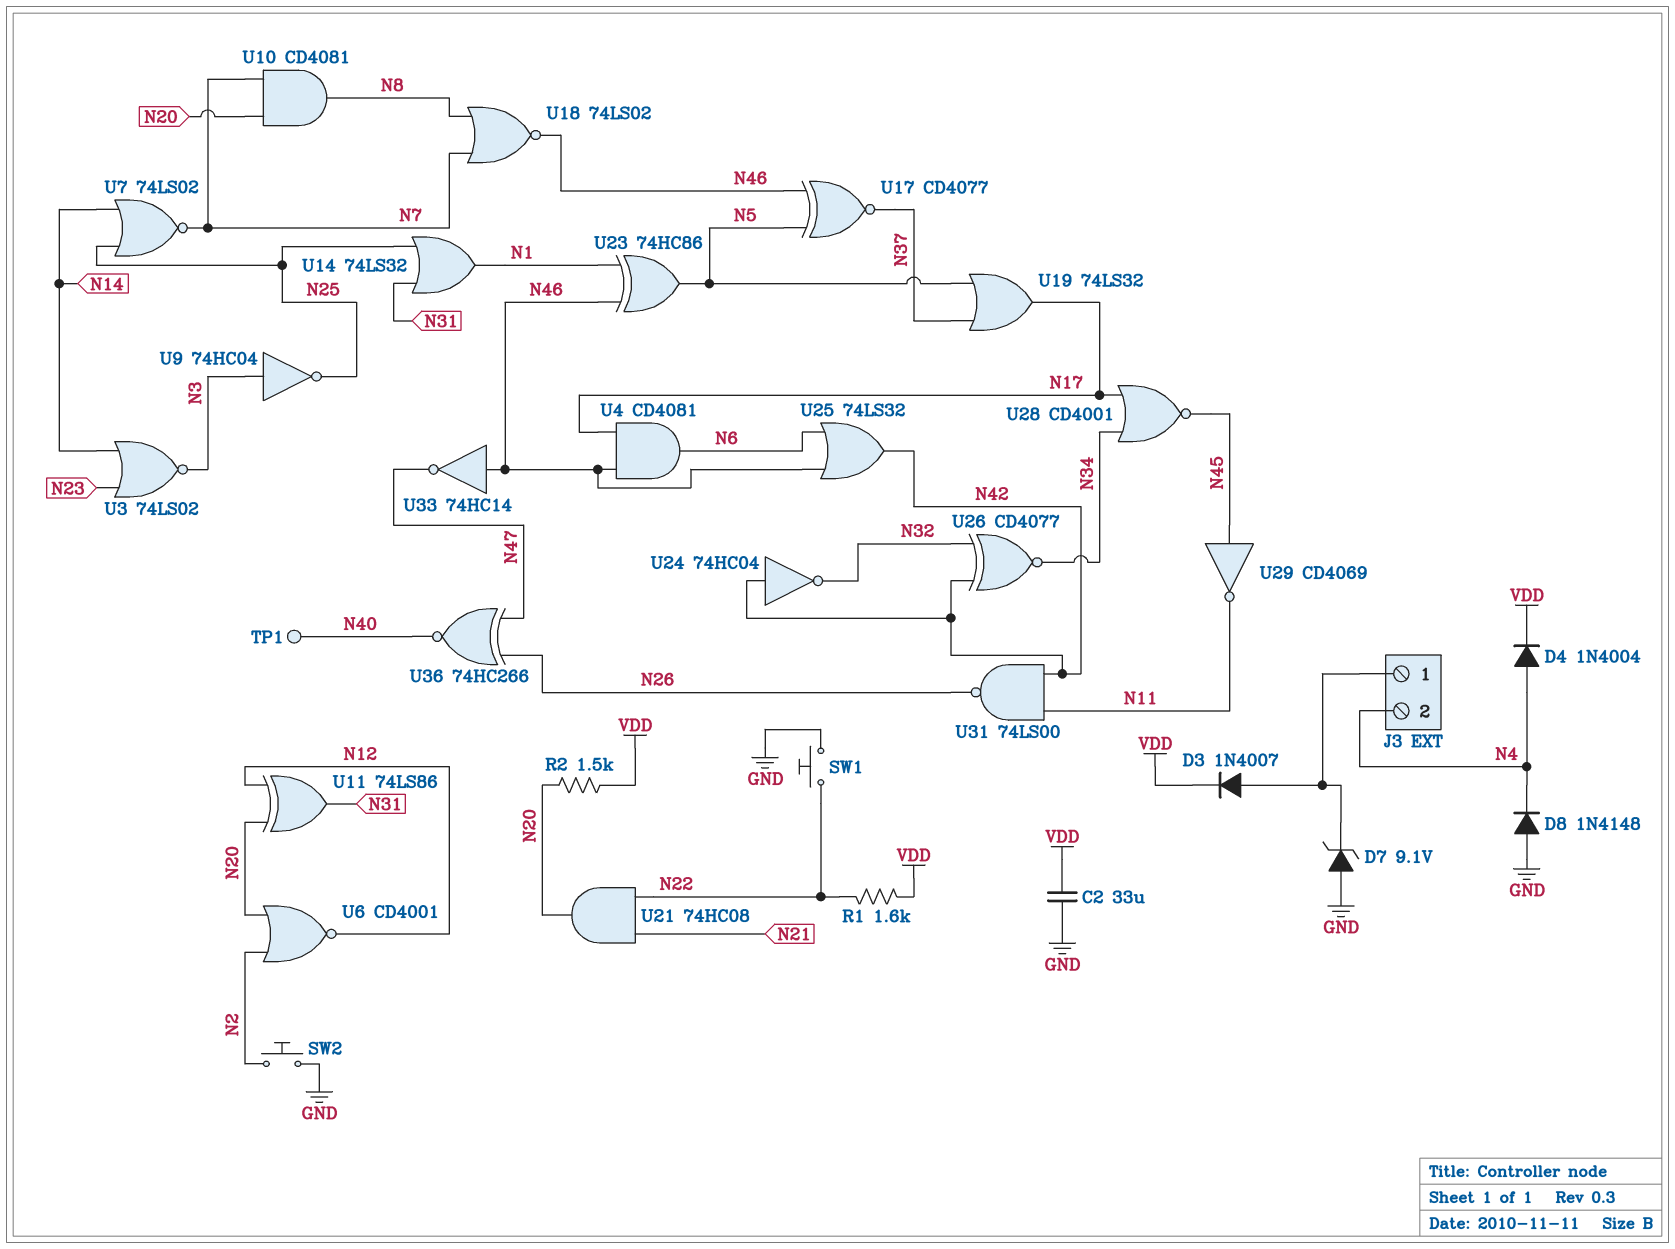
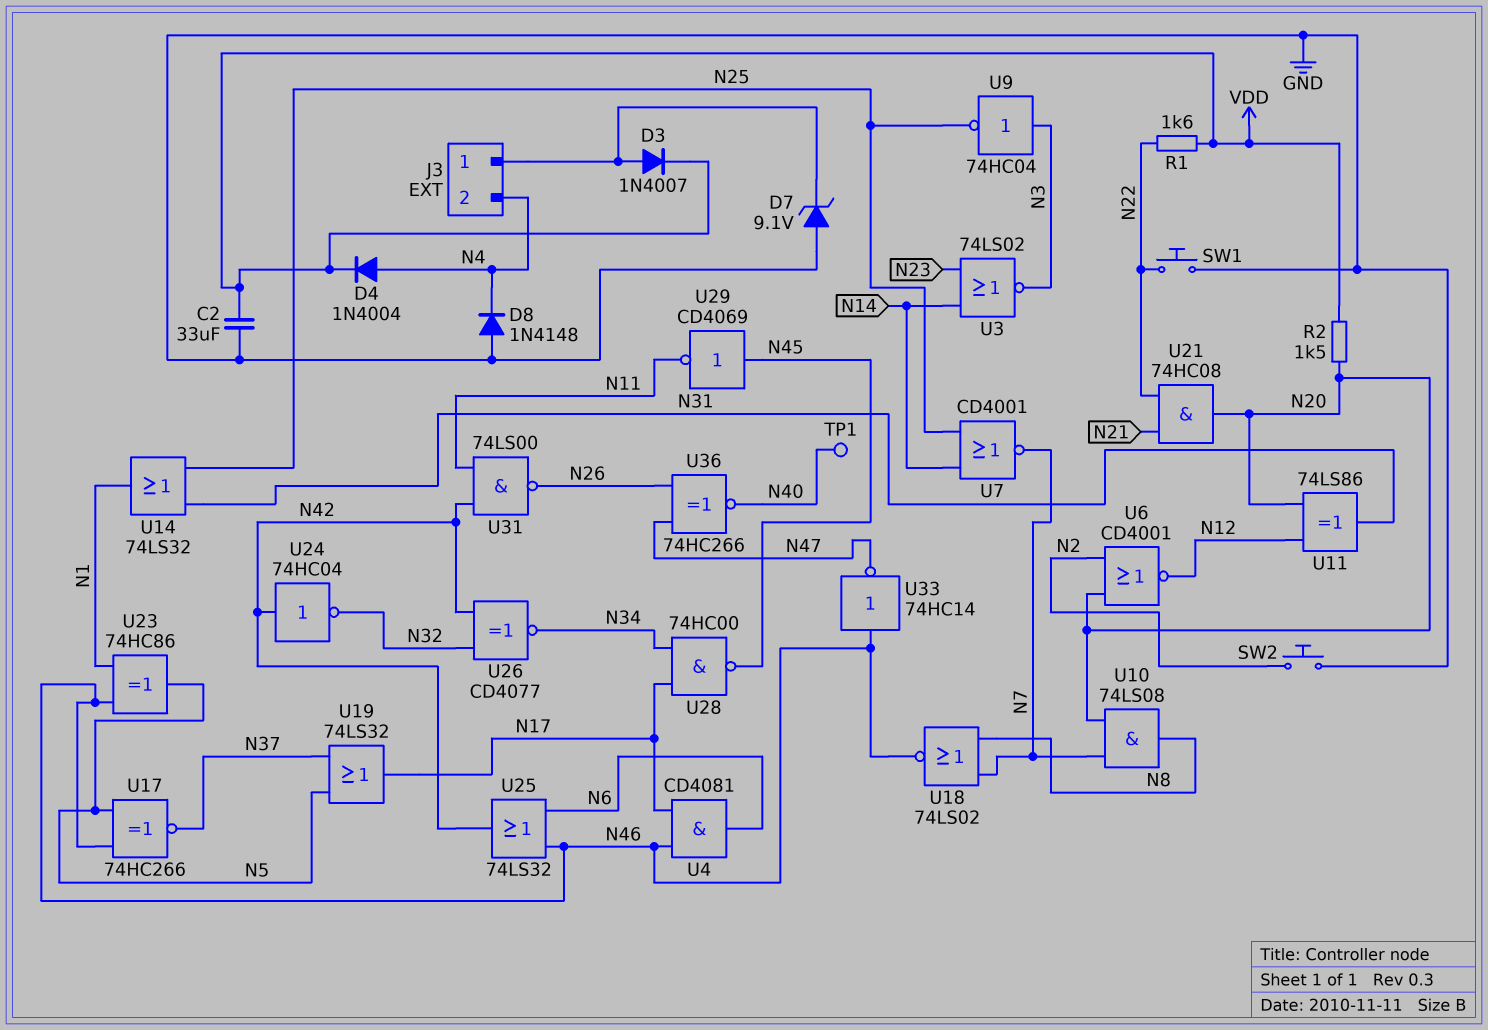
U7: NOR 74LS02 (in N14, in N25, out N7) -> NOR CD4001 (in N14, in N25, out N7)
U10: AND CD4081 (in N7, in N20, out N8) -> AND 74LS08 (in N7, in N20, out N8)
U17: XNOR CD4077 (in N5, in N46, out N37) -> XNOR 74HC266 (in N5, in N46, out N37)
U28: NOR CD4001 (in N17, in N34, out N45) -> NAND 74HC00 (in N17, in N34, out N45)

